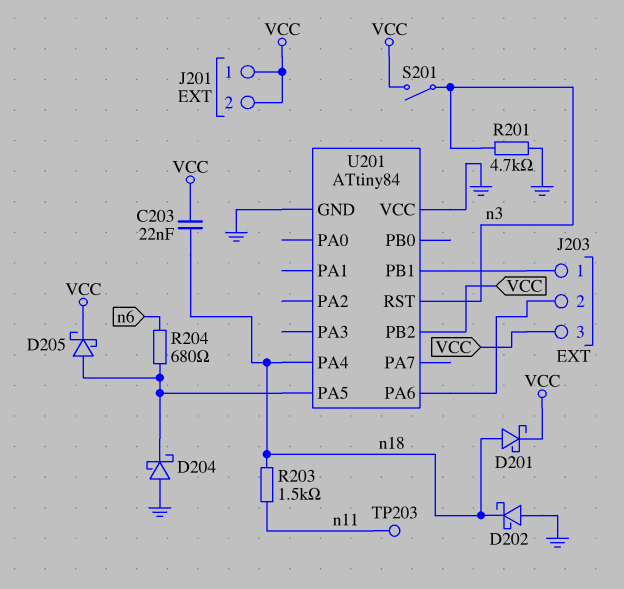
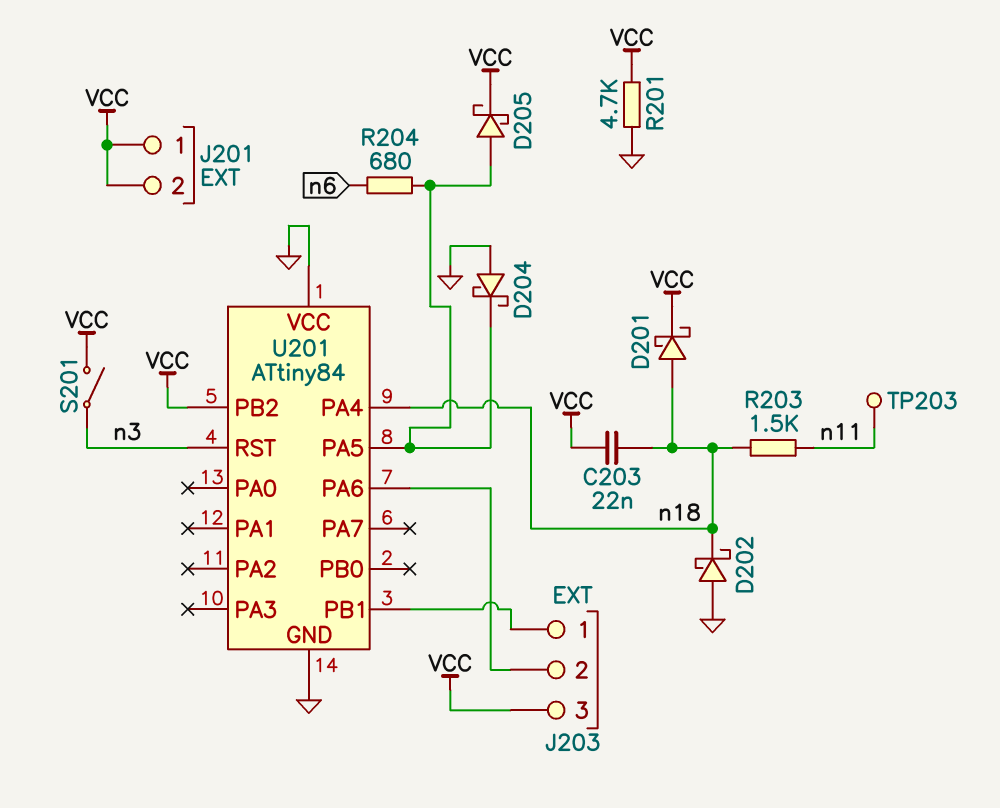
R201: 4.7k (GND, n3) -> 4.7k (GND, VCC)

